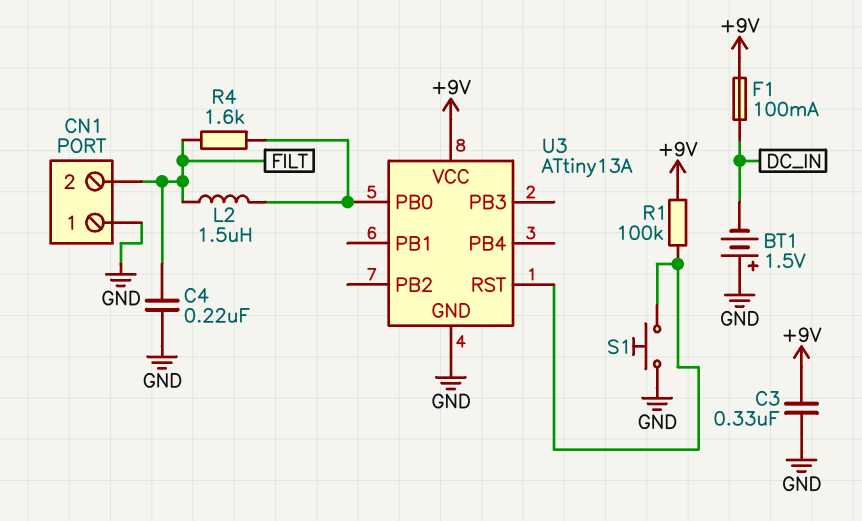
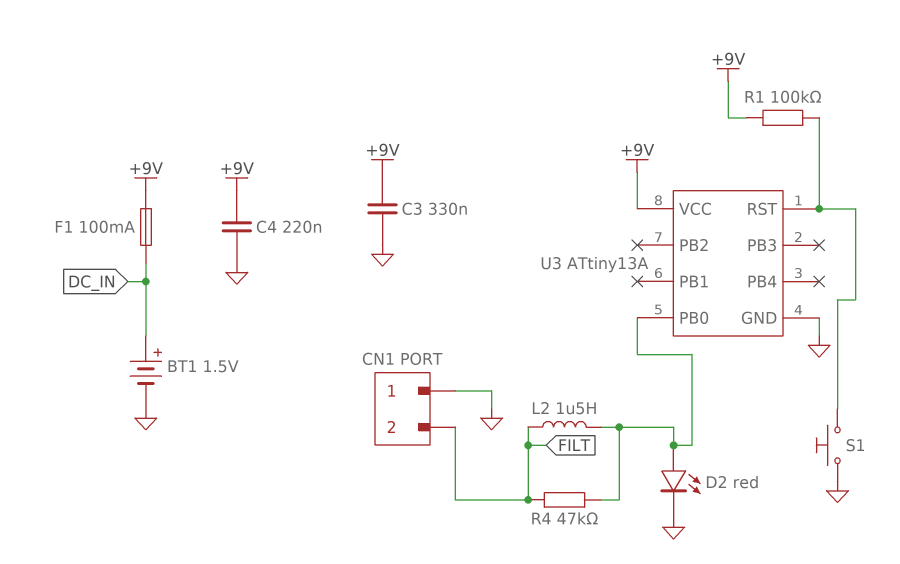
BT1: 1.5V (plus GND, minus DC_IN) -> 1.5V (plus DC_IN, minus GND)
C4: 220nF (FILT, GND) -> 220nF (+9V, GND)
D2: none -> LED red (A U3/PB0, K GND)
R4: 1.6k (FILT, U3/PB0) -> 47k (FILT, U3/PB0)

